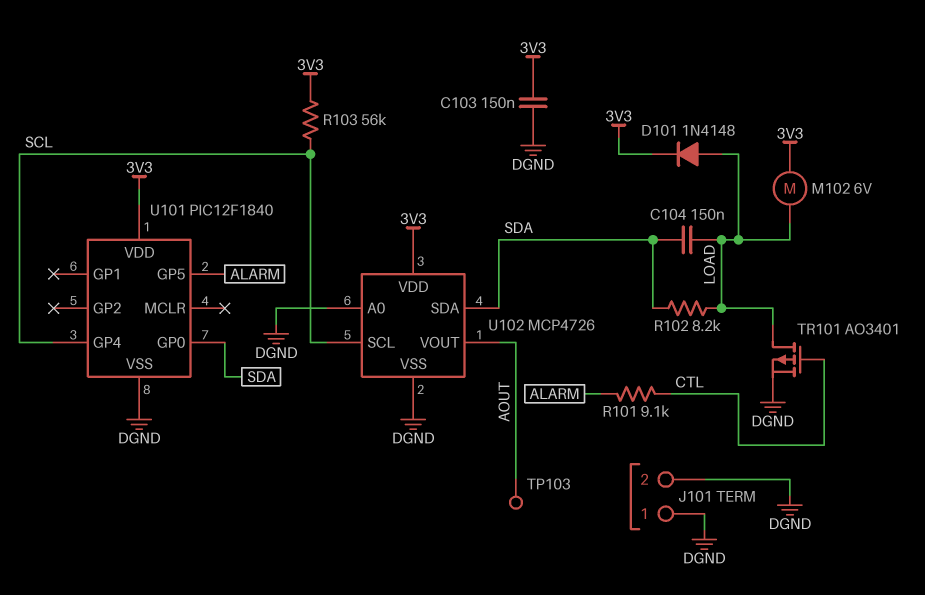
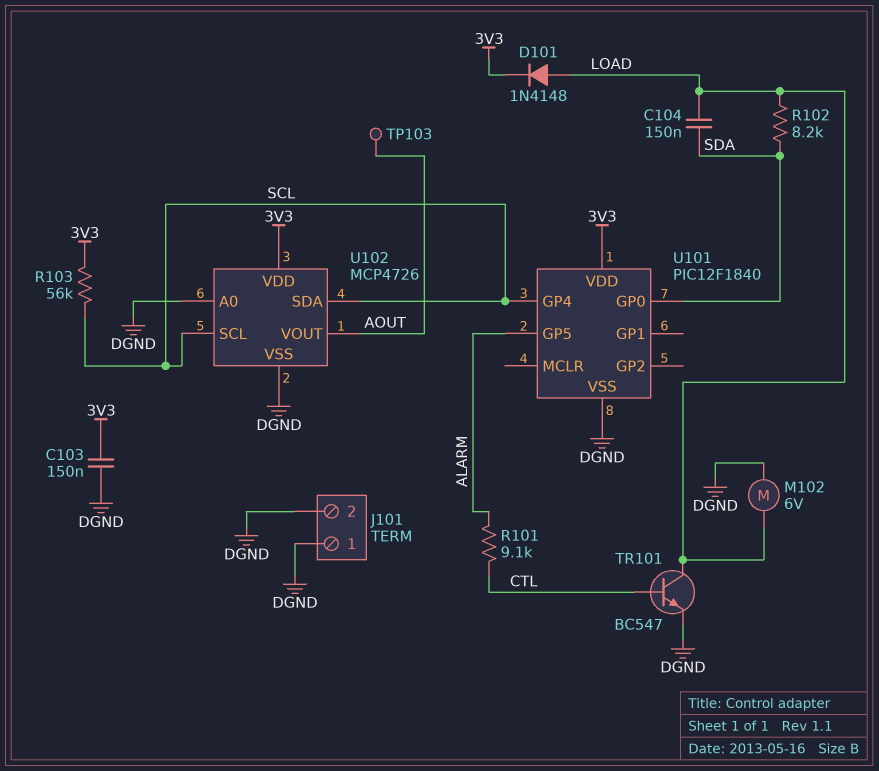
M102: motor 6V (3V3, LOAD) -> motor 6V (DGND, LOAD)
TR101: PMOS AO3401 (G CTL, D LOAD, S DGND) -> NPN BC547 (B CTL, C LOAD, E DGND)
U102 pin SDA: SDA -> SCL

